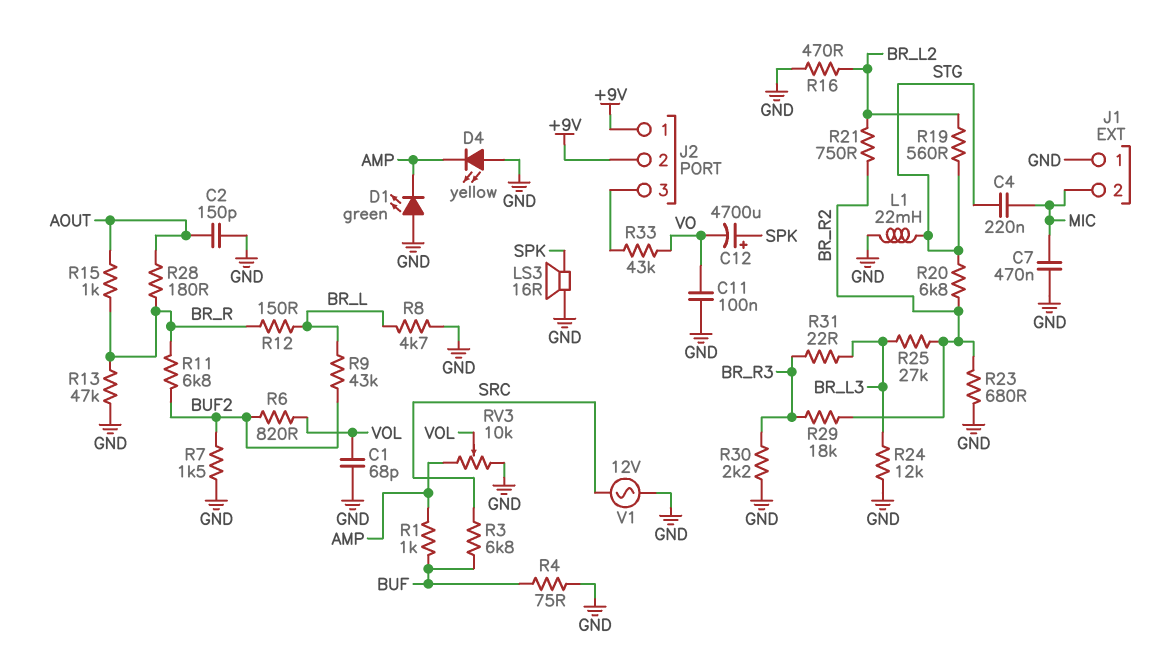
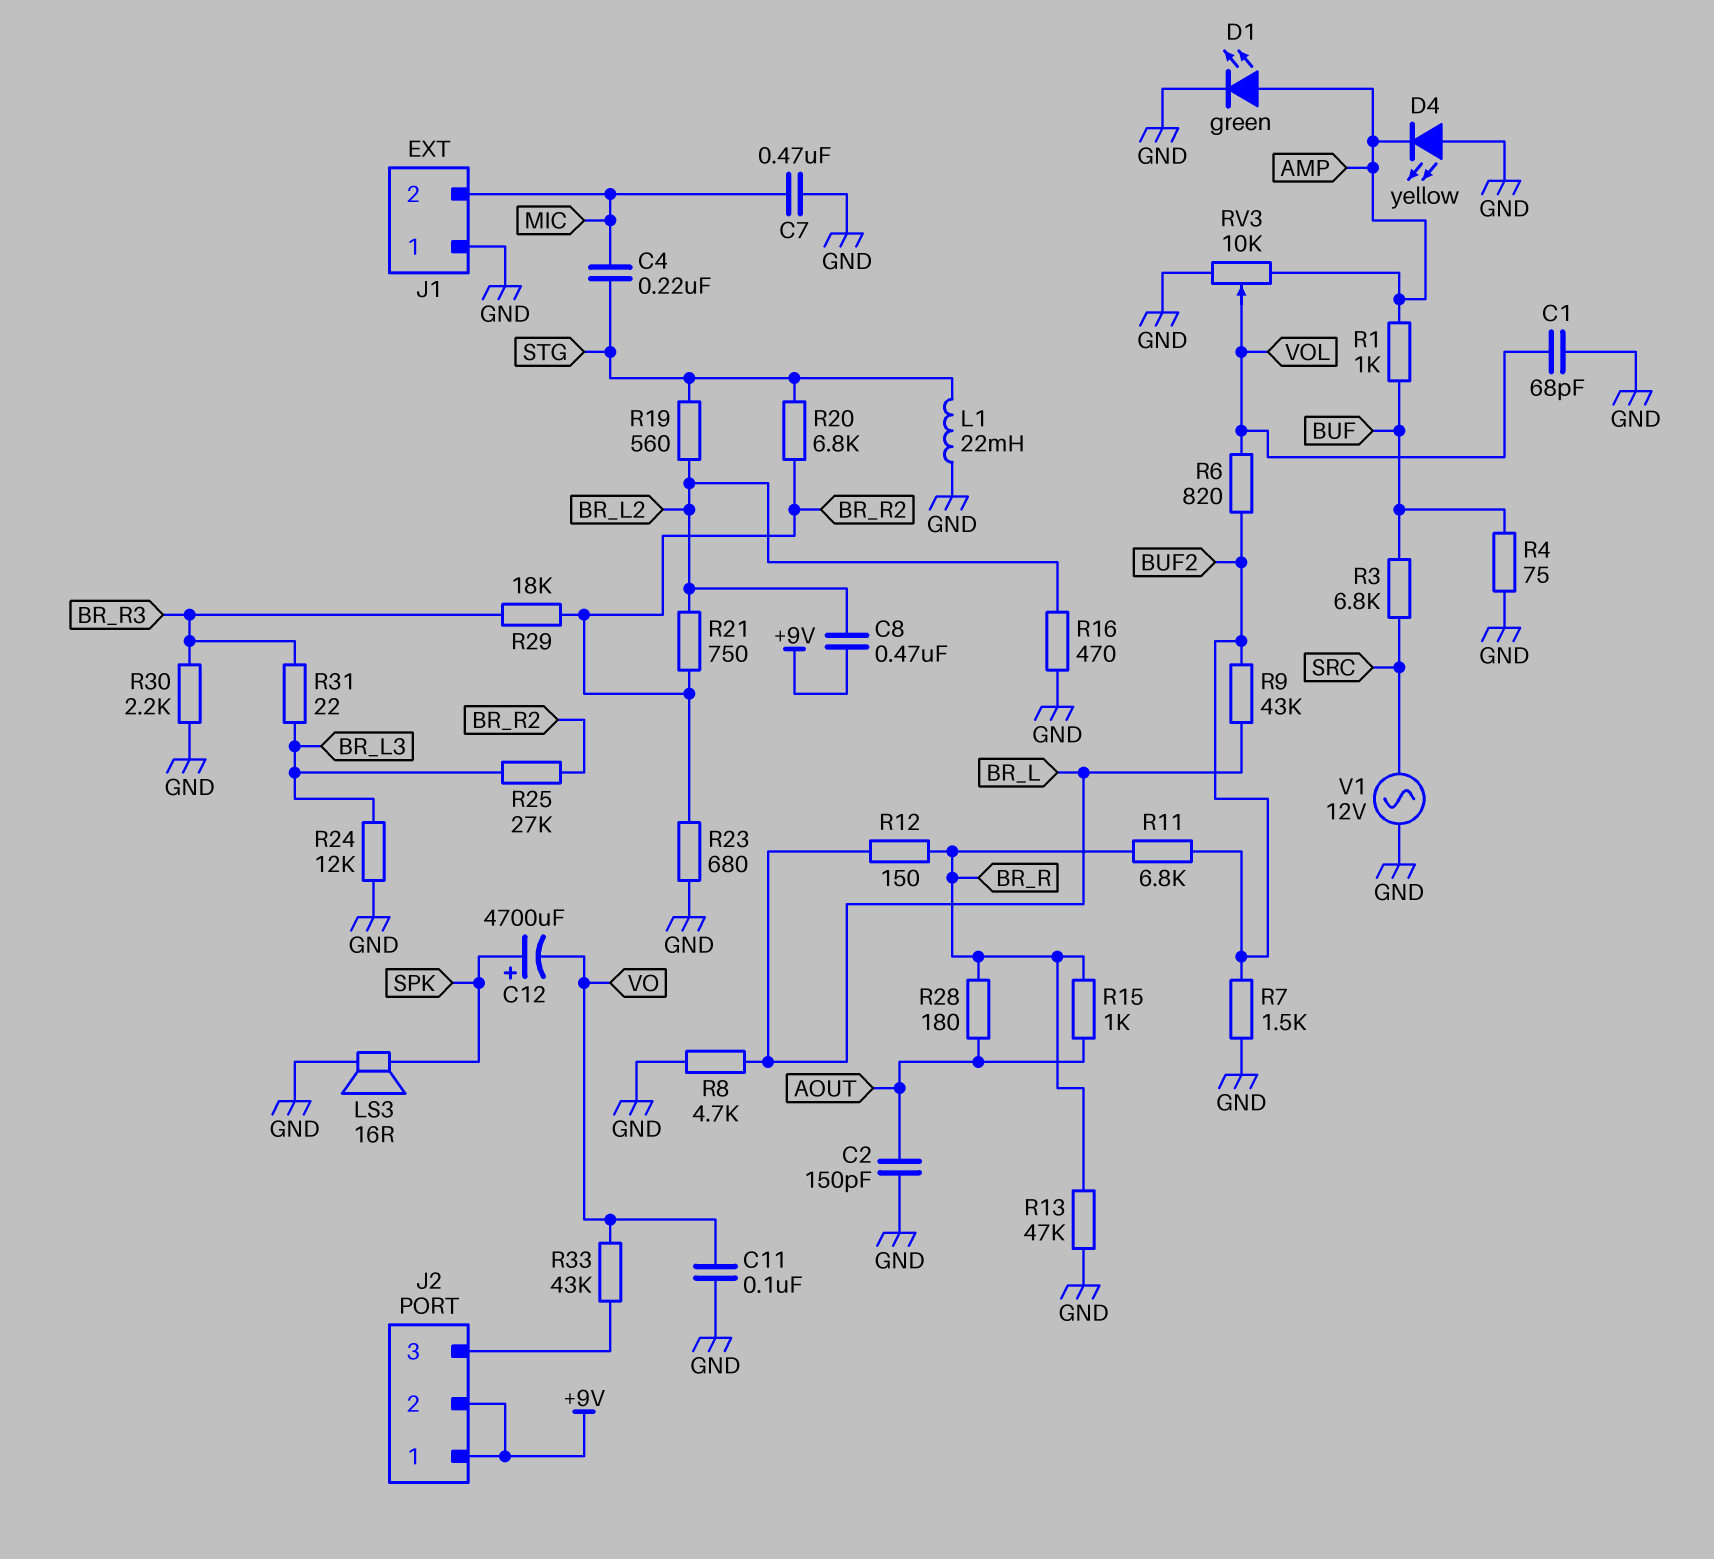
C8: none -> 470nF (+9V, BR_L2)
D1: LED green (A GND, K AMP) -> LED green (A AMP, K GND)

